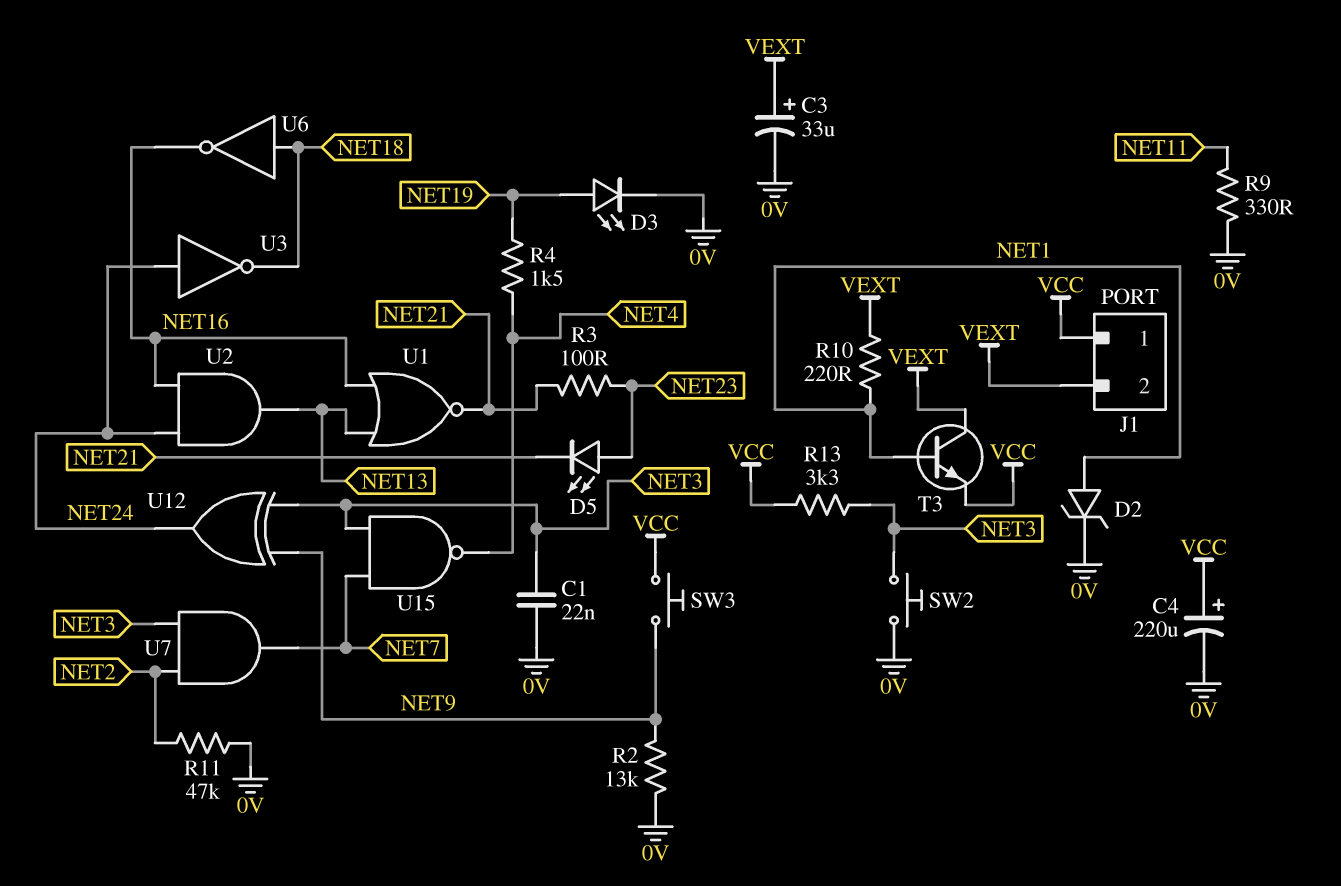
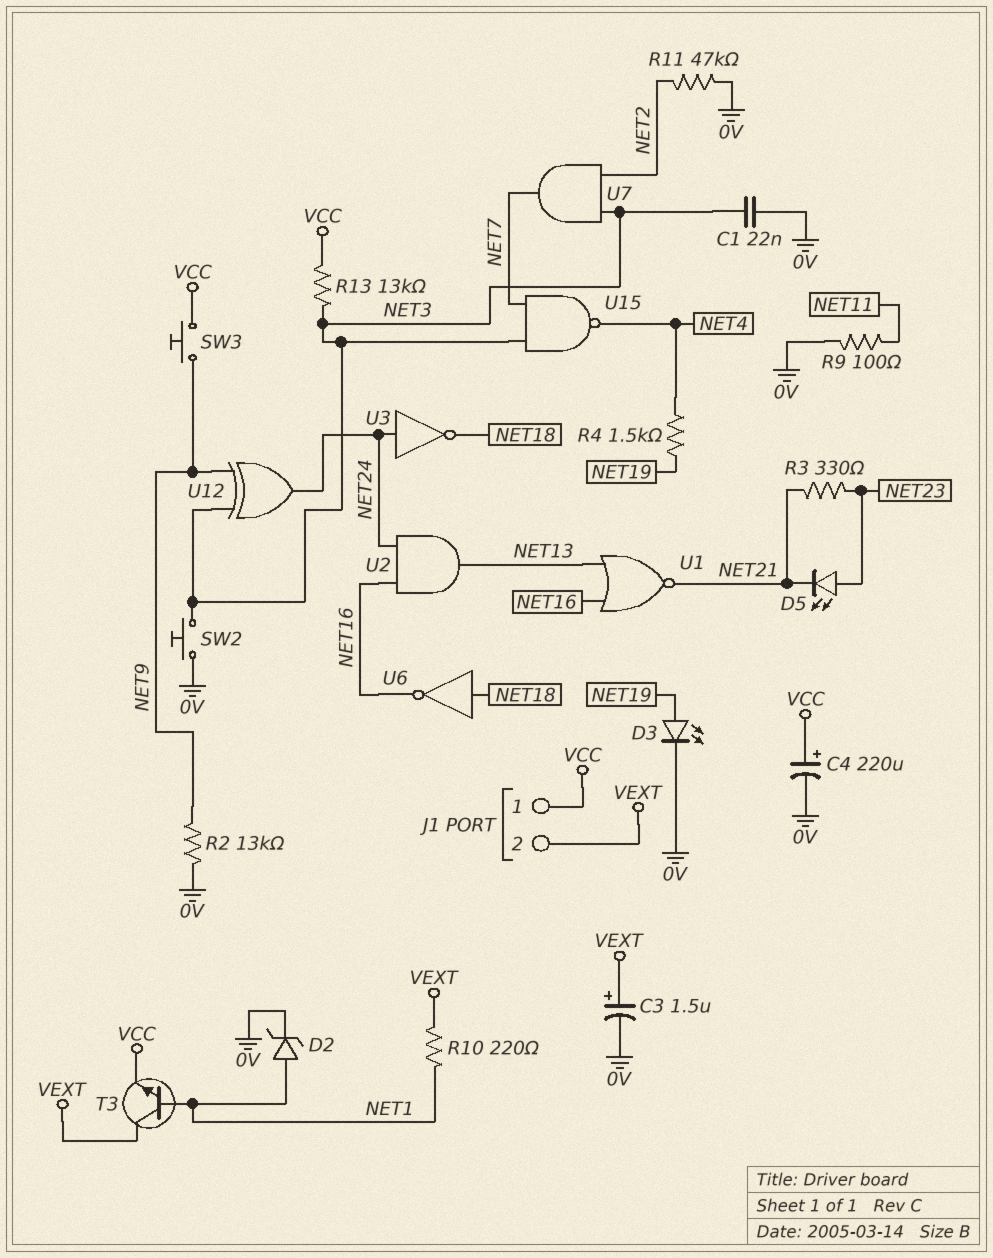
C3: 33uF (plus VEXT, minus 0V) -> 1.5uF (plus VEXT, minus 0V)
R3: 100 (NET21, NET23) -> 330 (NET21, NET23)
R9: 330 (0V, NET11) -> 100 (0V, NET11)
R13: 3.3k (NET3, VCC) -> 13k (NET3, VCC)

